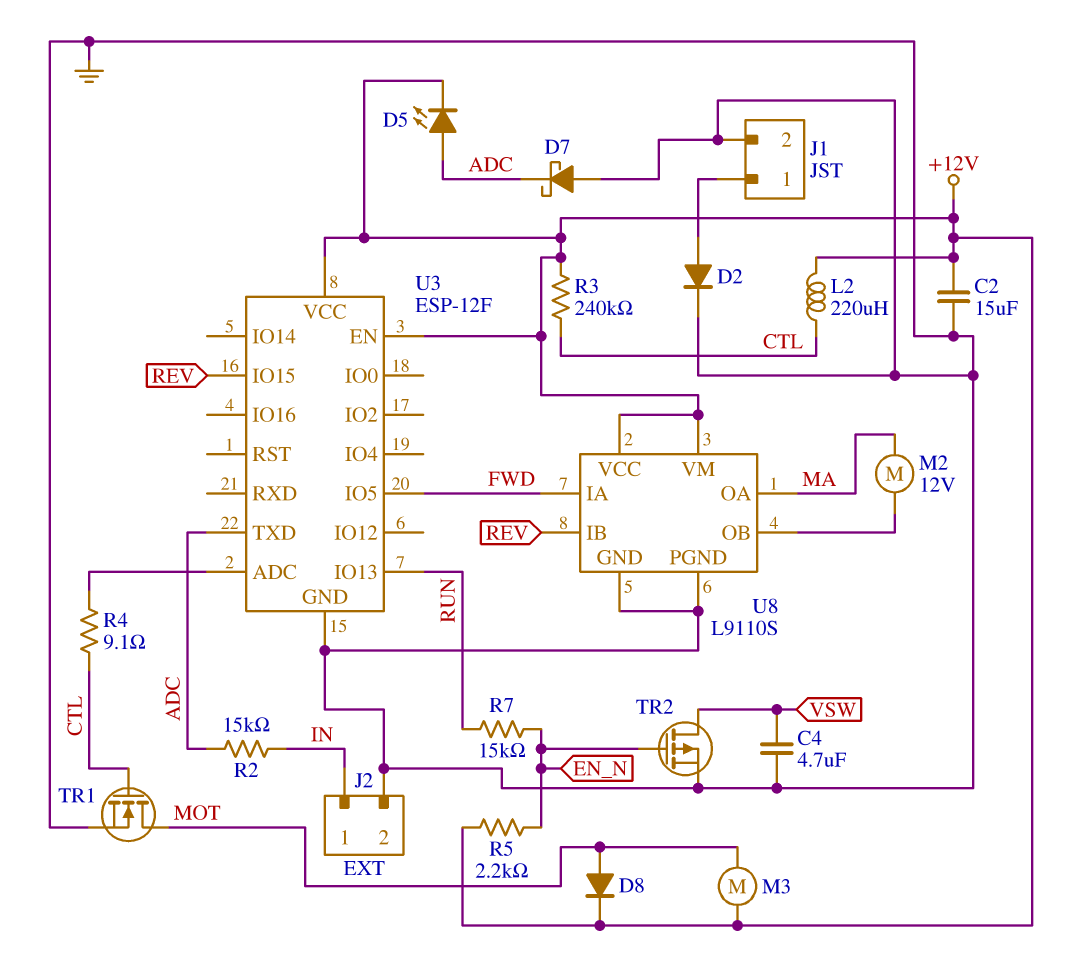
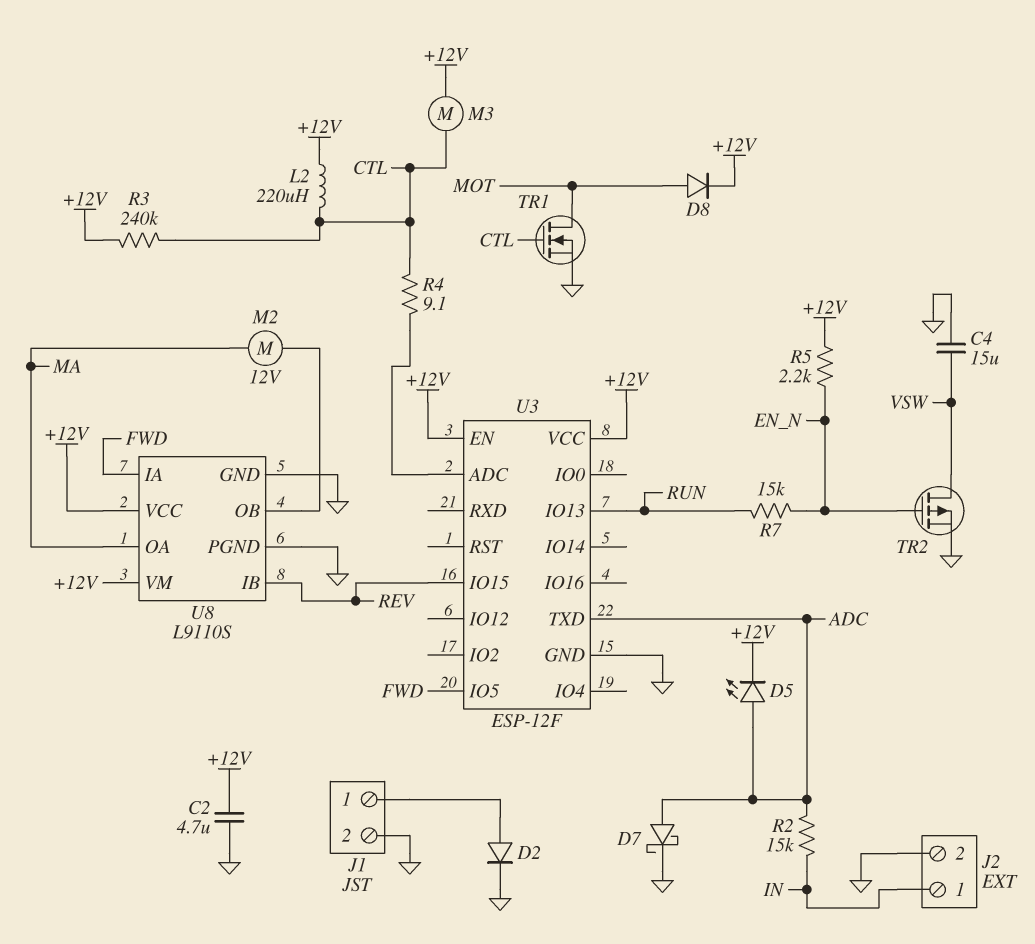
C2: 15uF (+12V, GND) -> 4.7uF (+12V, GND)
C4: 4.7uF (GND, VSW) -> 15uF (GND, VSW)
D7: schottky (A GND, K ADC) -> schottky (A ADC, K GND)
M3: motor (+12V, MOT) -> motor (+12V, CTL)

